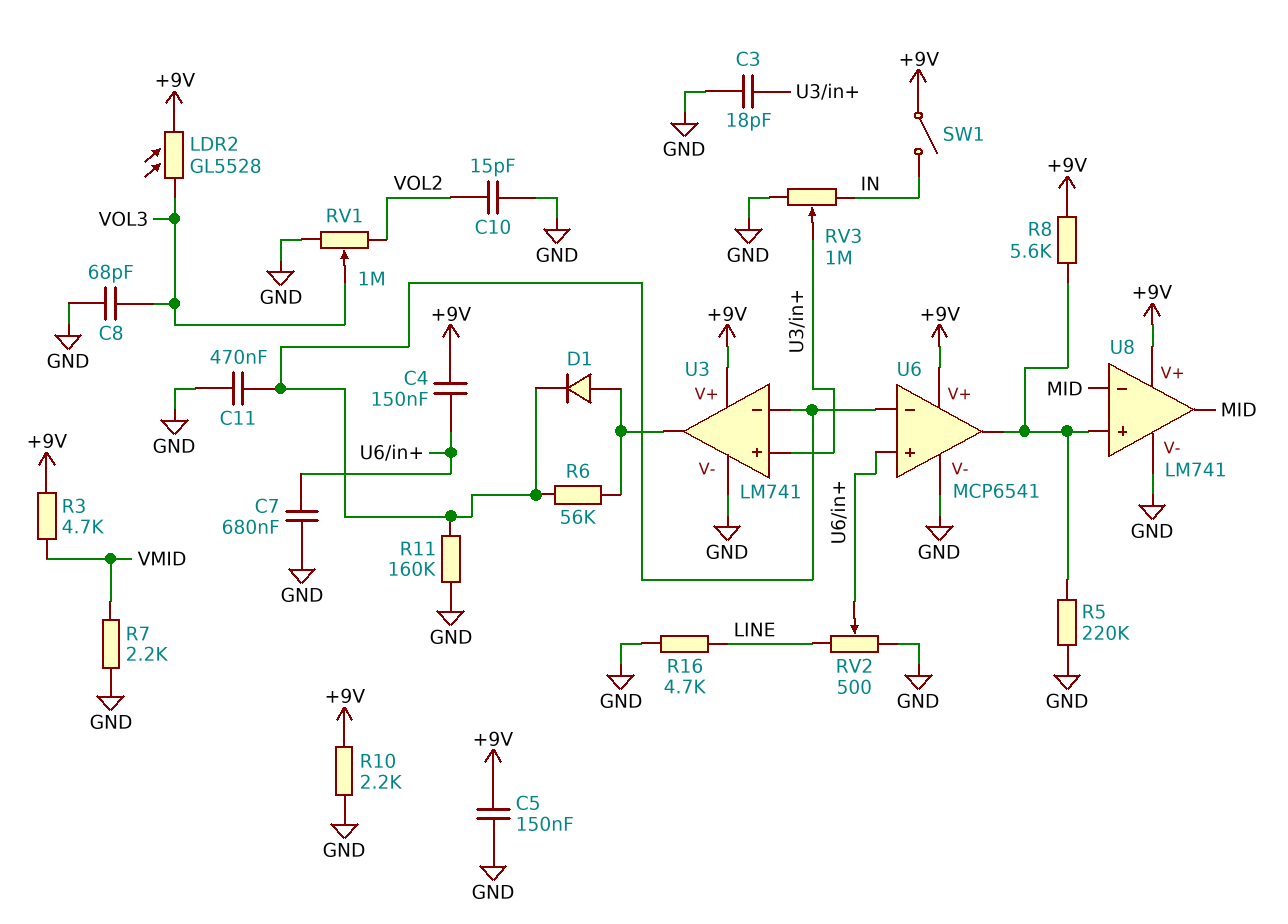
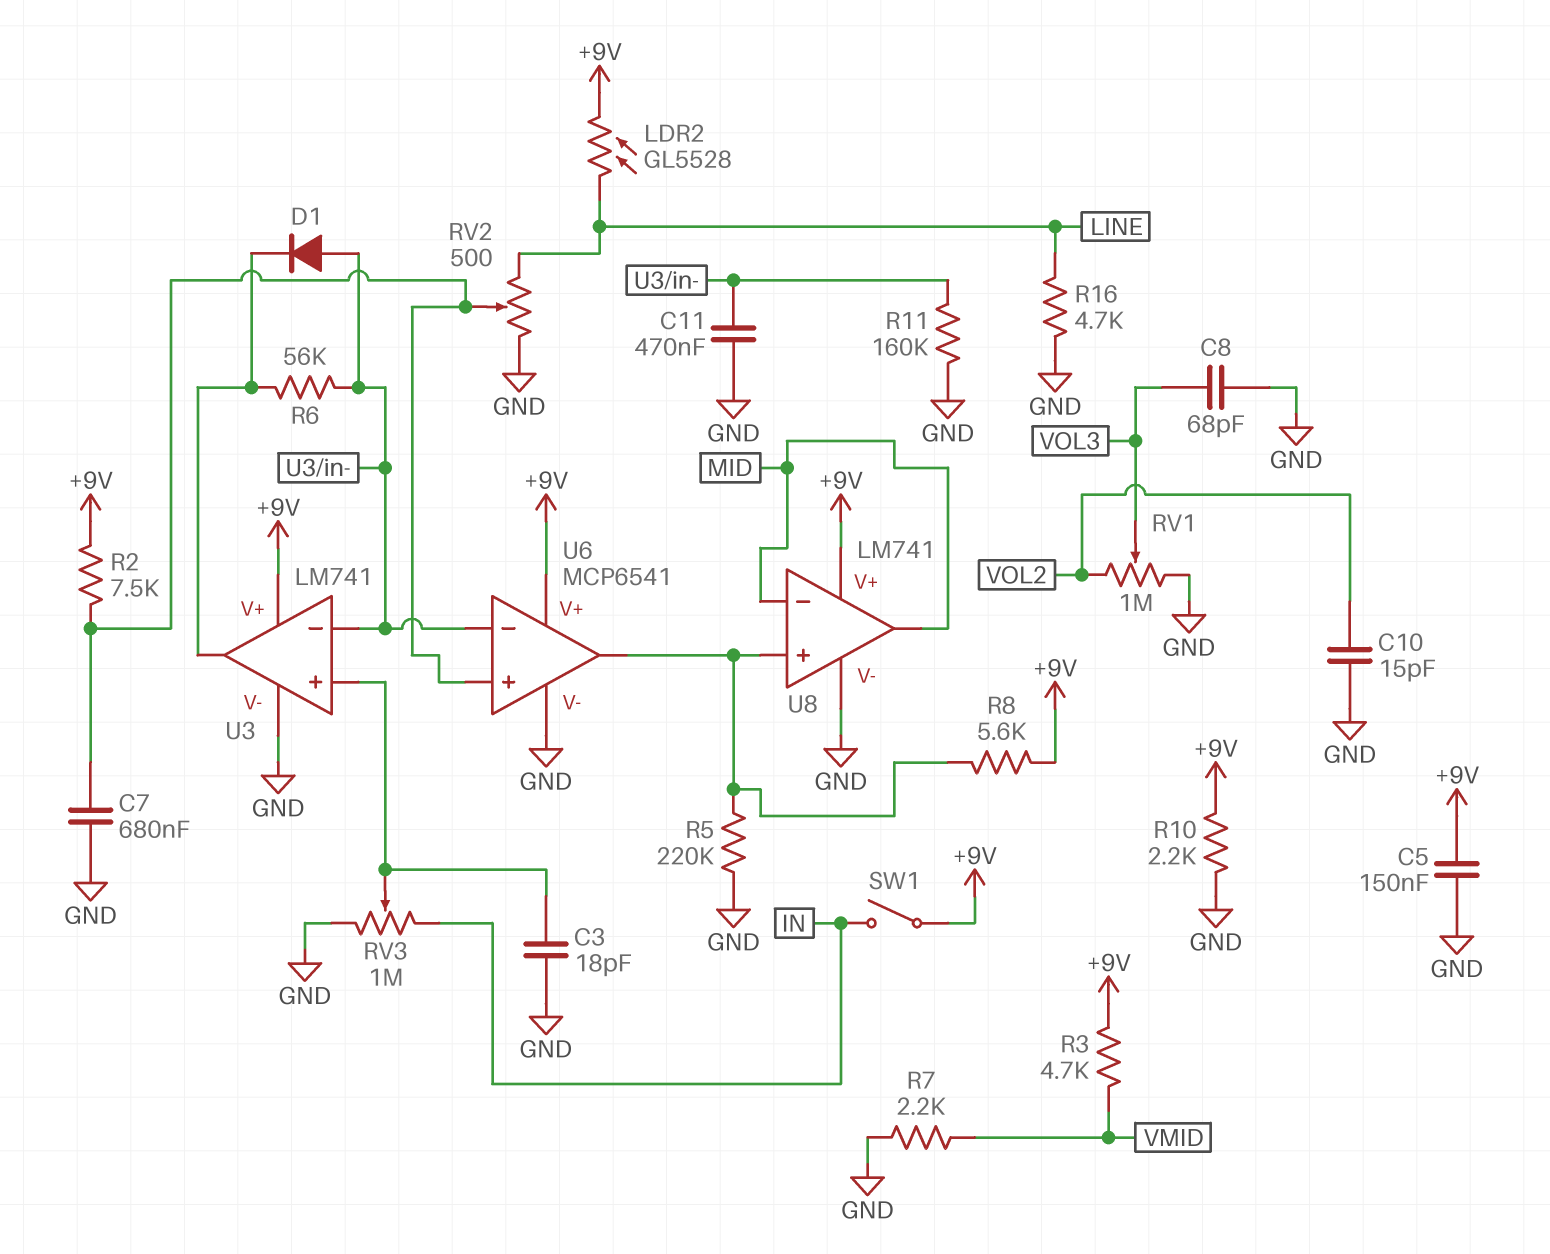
C4: 150nF (+9V, U6/in+) -> none
D1: diode (A U3/out, K U3/in-) -> diode (A U3/in-, K U3/out)
LDR2: GL5528 (+9V, VOL3) -> GL5528 (+9V, LINE)
R2: none -> 7.5k (+9V, U6/in+)

